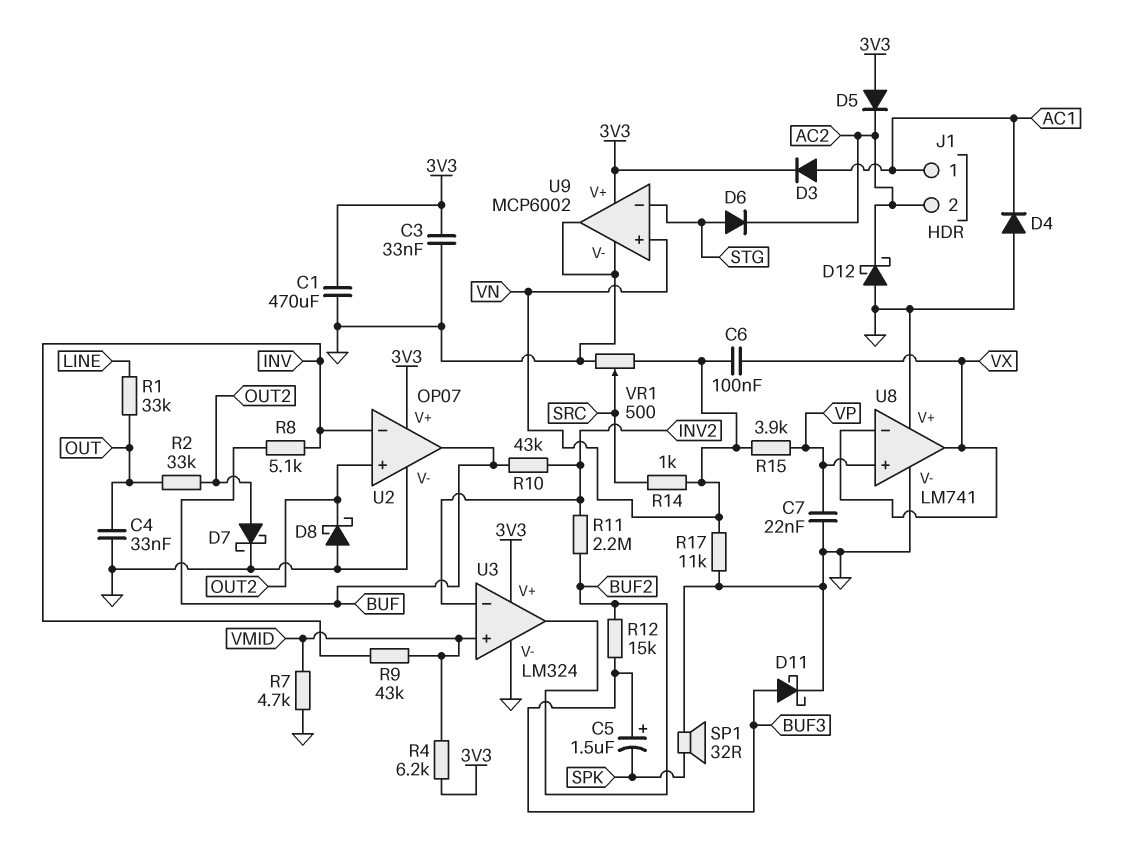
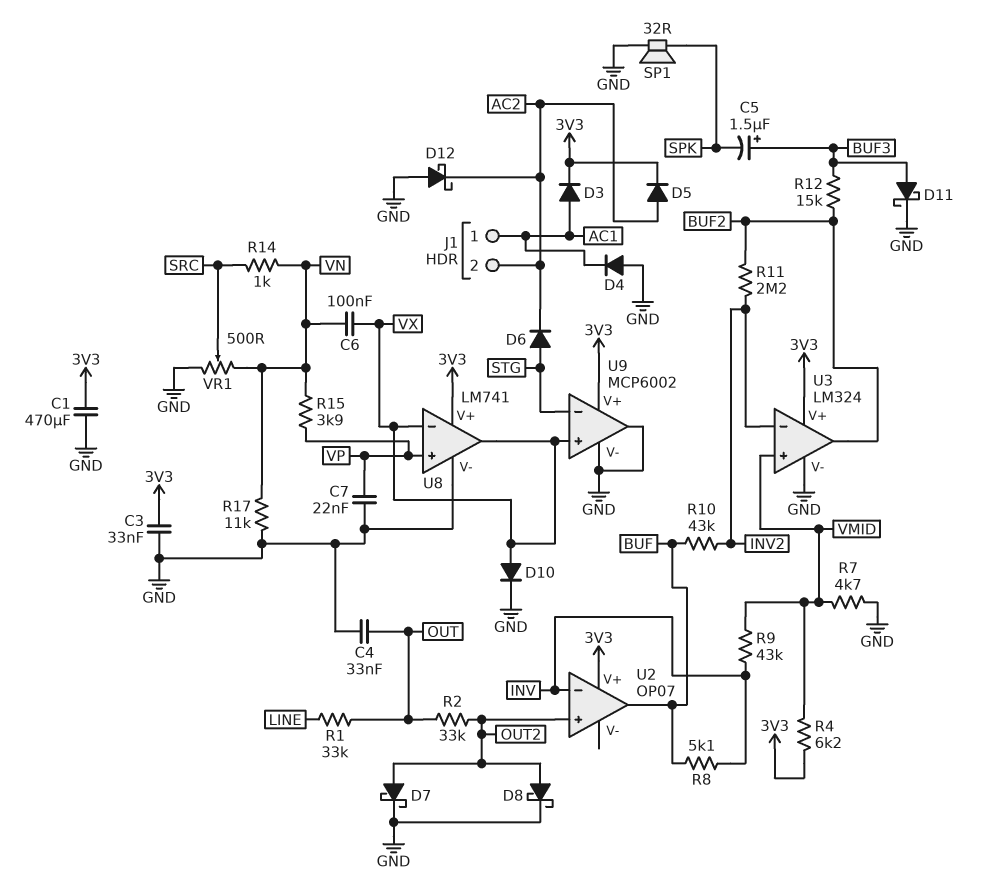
D5: diode (A 3V3, K AC2) -> diode (A AC2, K 3V3)
D8: schottky (A GND, K OUT2) -> schottky (A OUT2, K GND)
D10: none -> diode (A VX, K GND)
U2 pin V-: GND -> none
U8 pin V+: GND -> 3V3
U9 pin in+: VN -> VX

